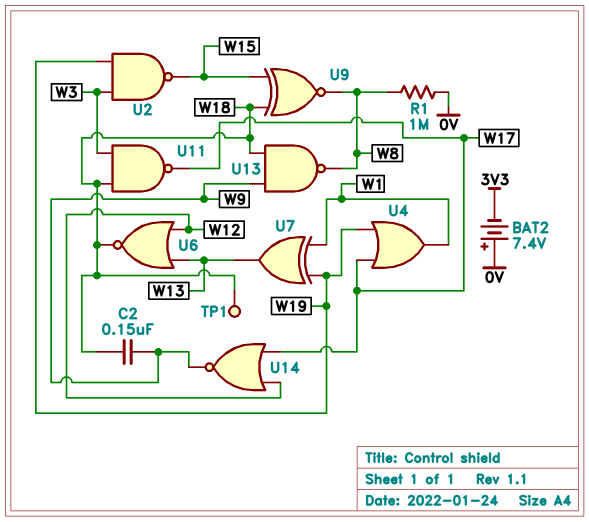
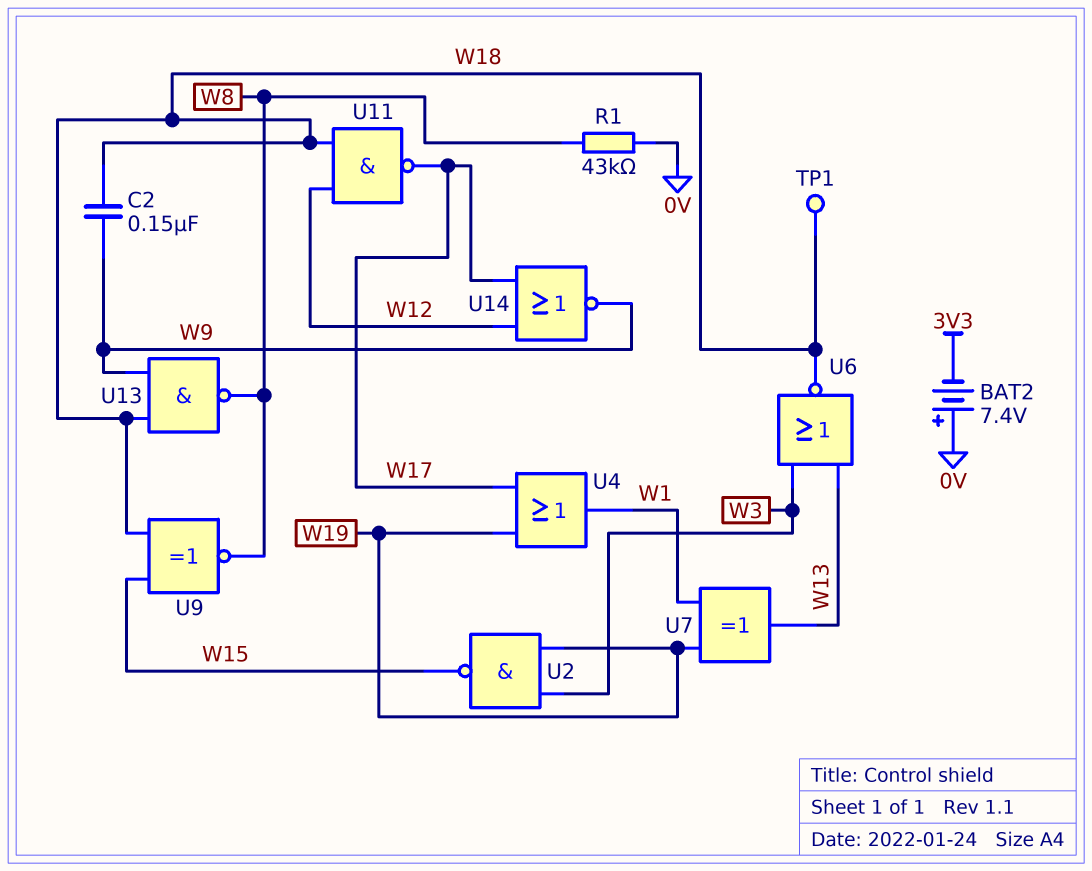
R1: 1M (0V, W8) -> 43k (0V, W8)
U6: NOR (in W12, in W13, out W18) -> NOR (in W3, in W13, out W18)
U11: NAND (in W3, in W18, out W17) -> NAND (in W12, in W18, out W17)

